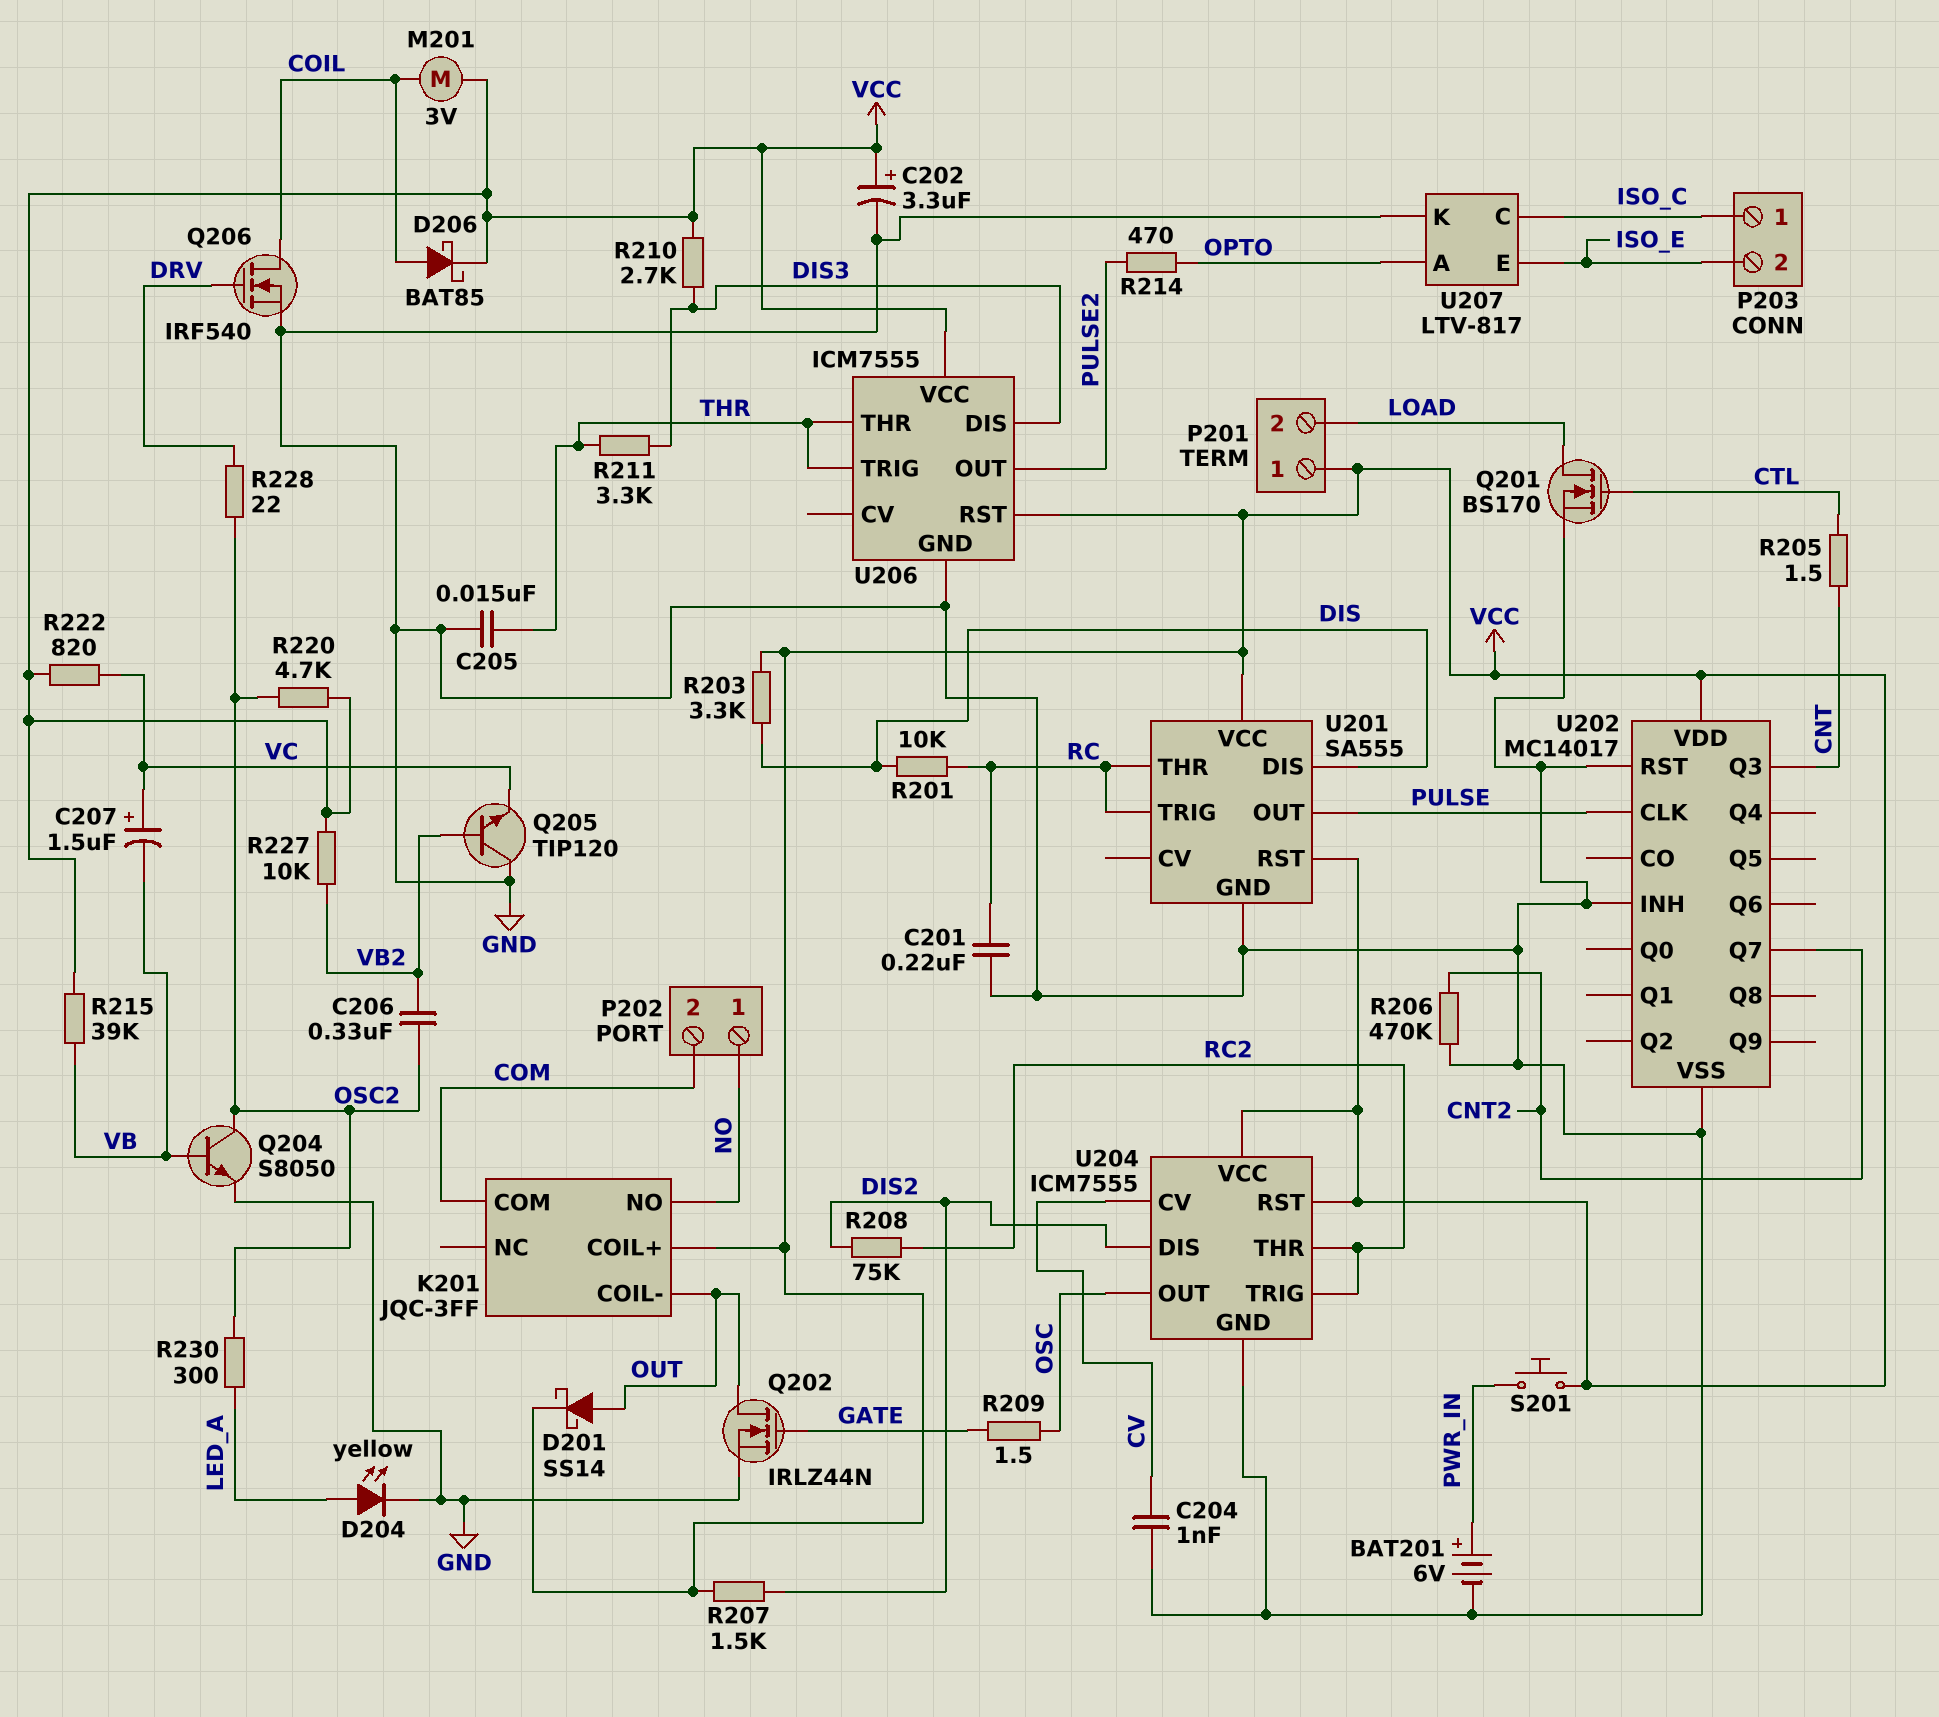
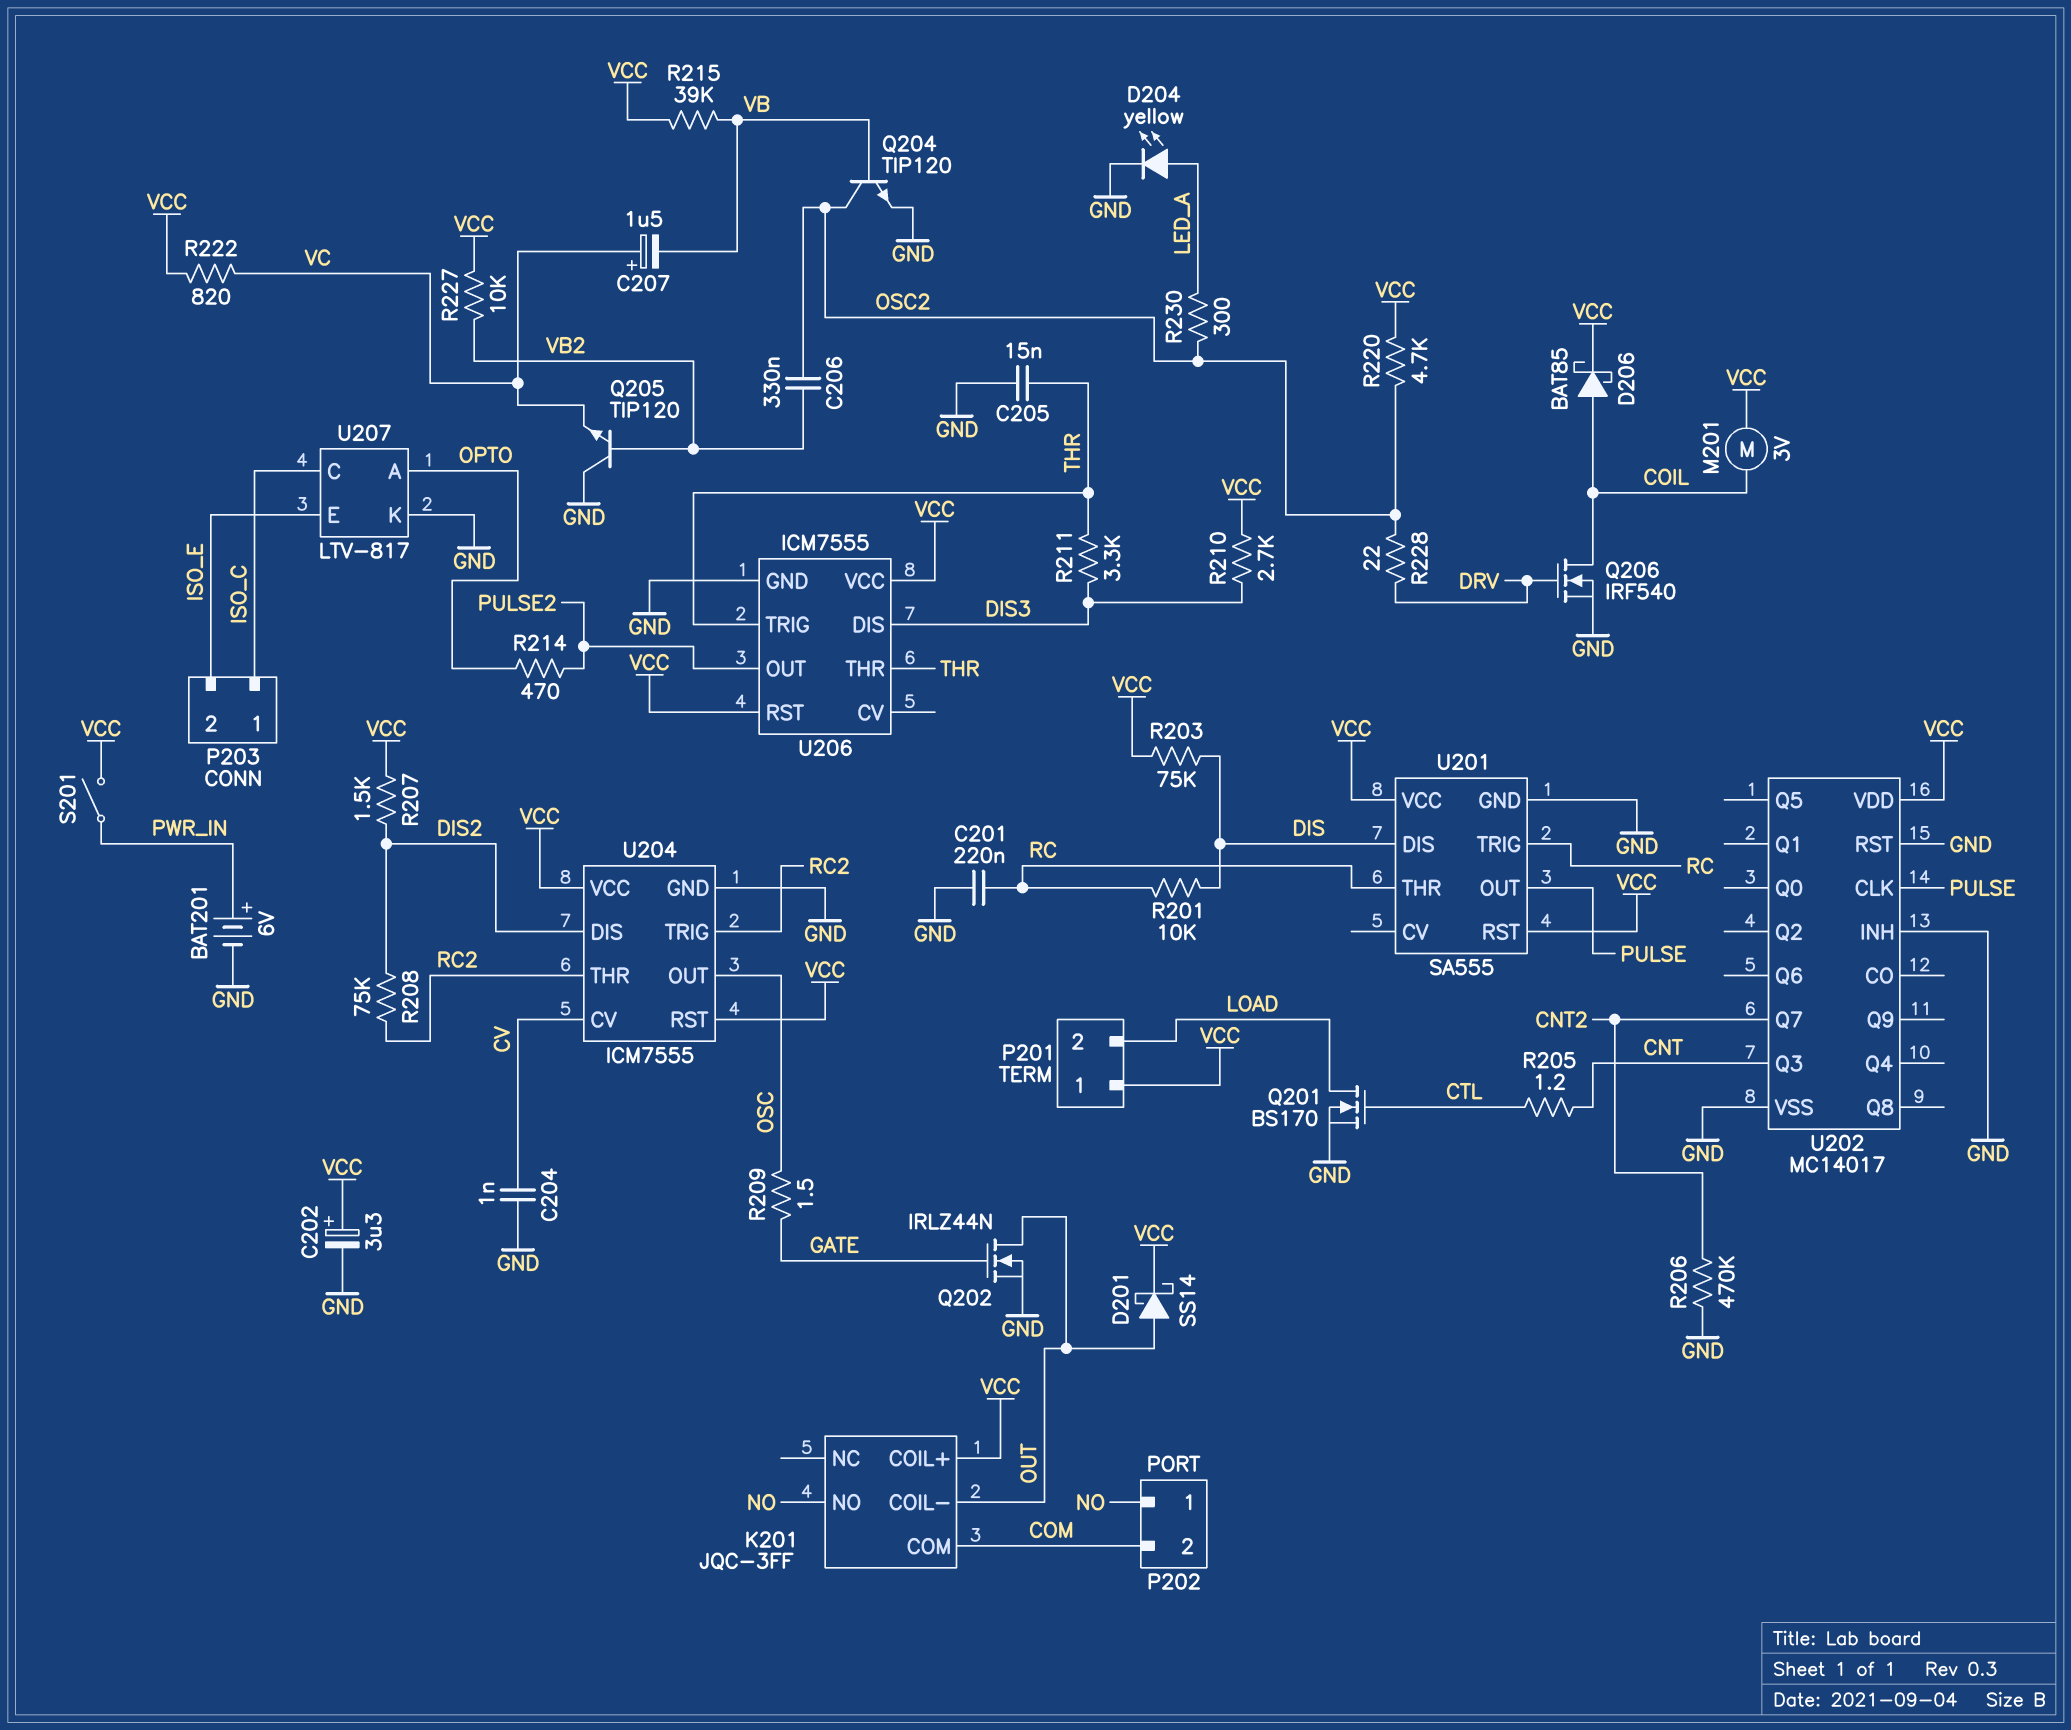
Q204: NPN S8050 (B VB, C OSC2, E GND) -> NPN TIP120 (B VB, C OSC2, E GND)
R203: 3.3k (DIS, VCC) -> 75k (DIS, VCC)
R205: 1.5 (CNT, CTL) -> 1.2 (CNT, CTL)
S201: button (PWR_IN, VCC) -> switch (PWR_IN, VCC)

